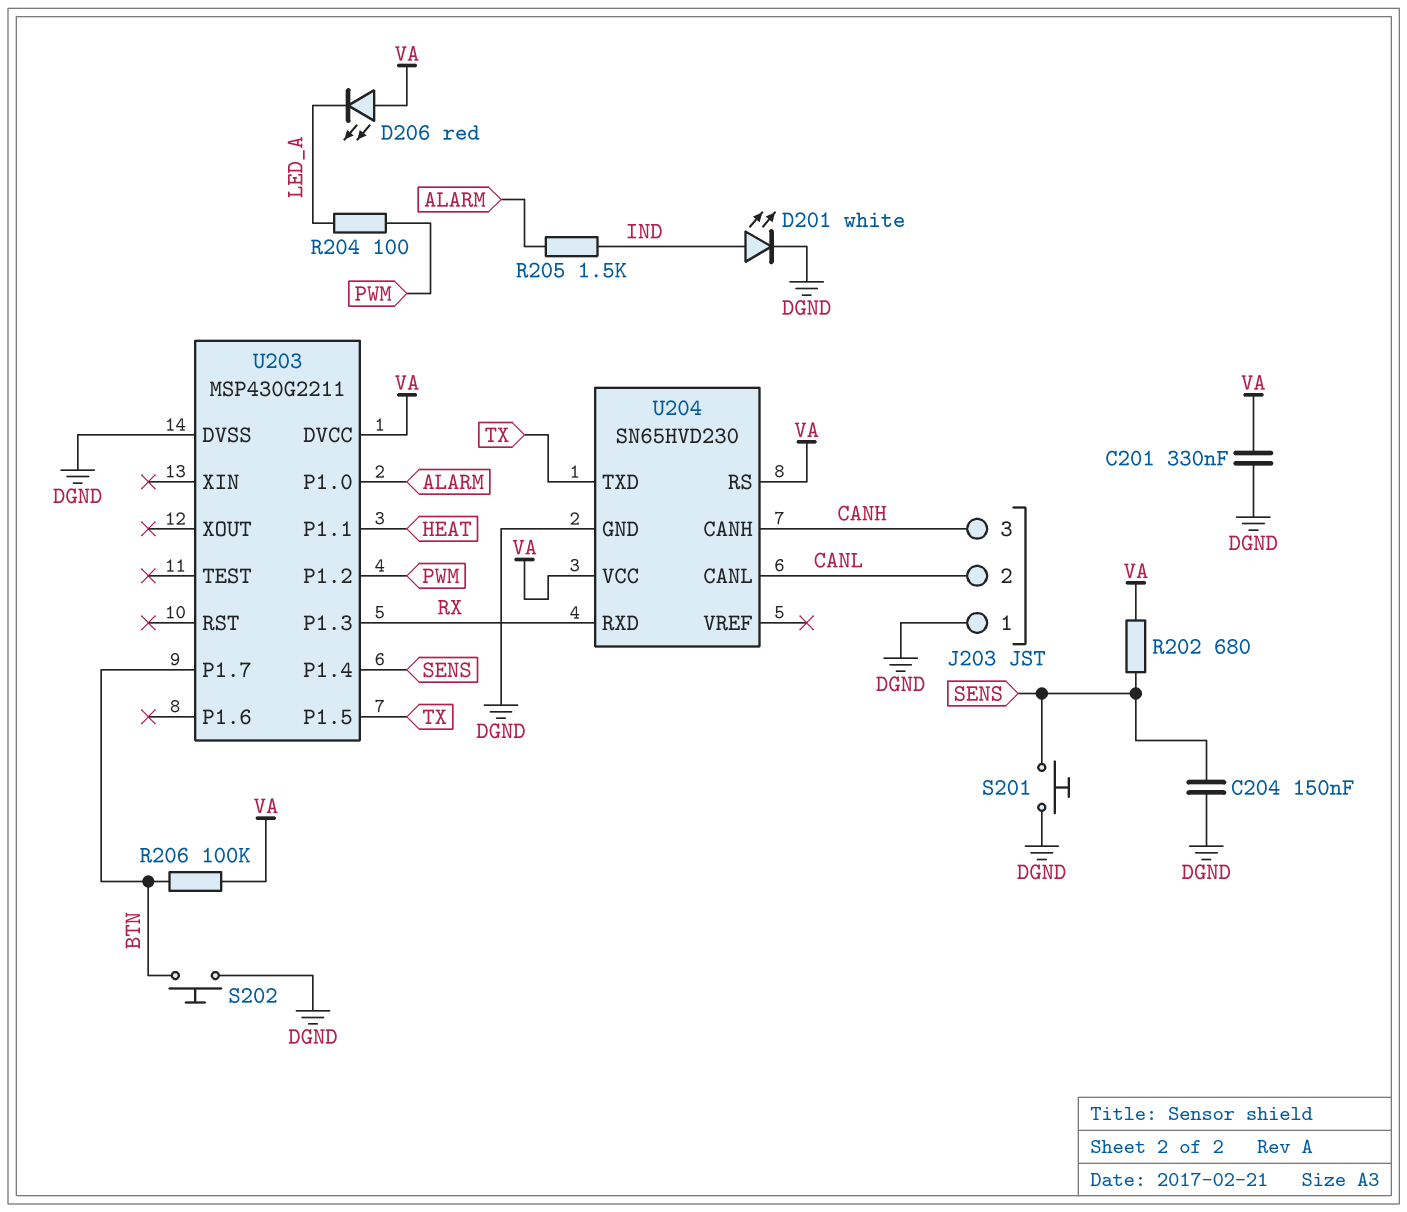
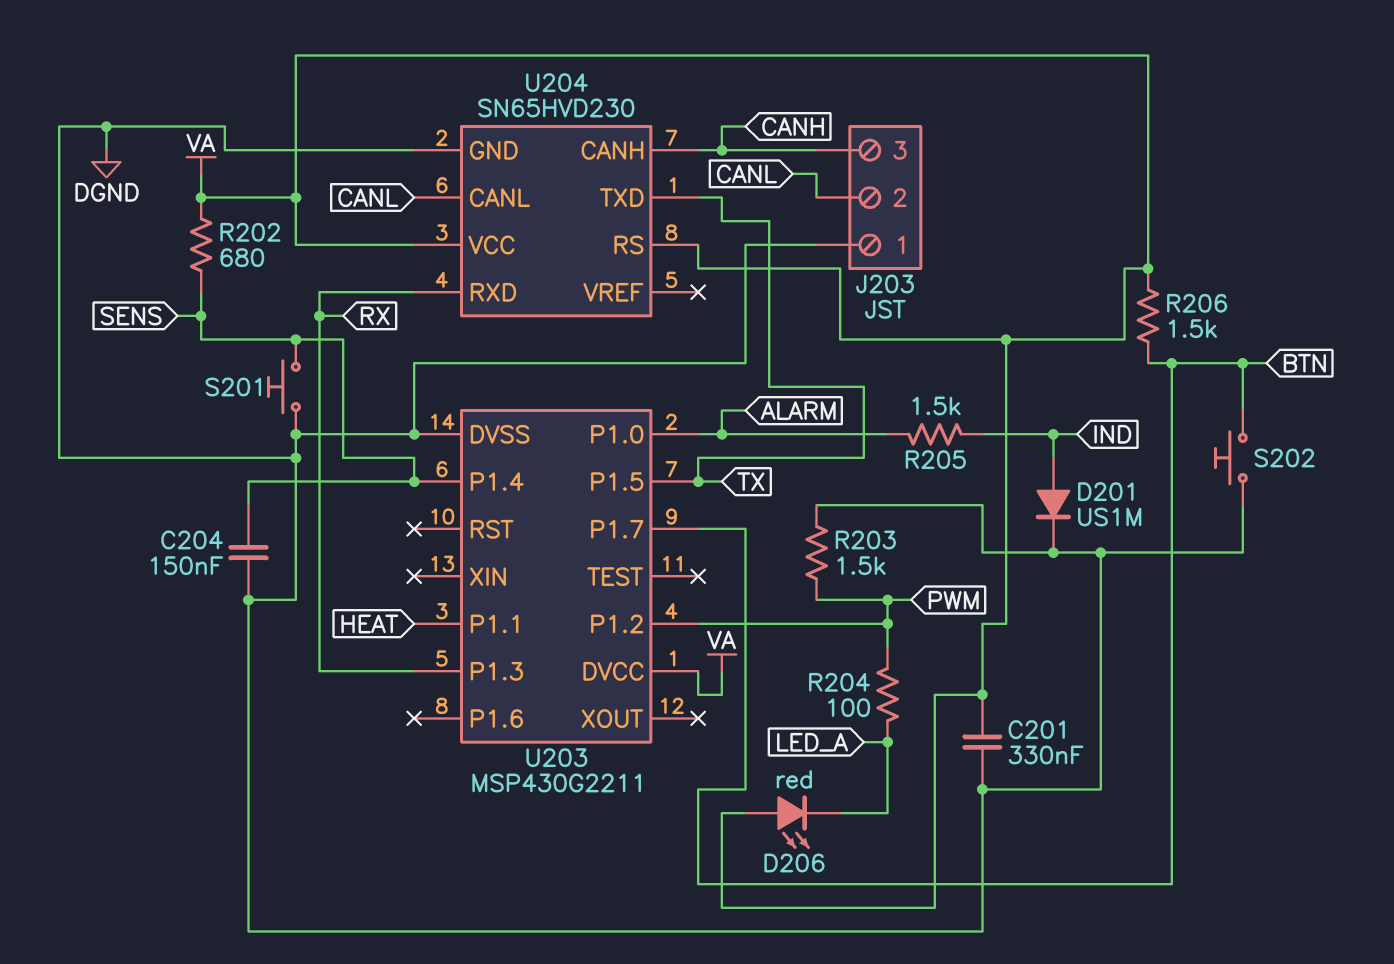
D201: LED white (A IND, K DGND) -> diode US1M (A IND, K DGND)
R203: none -> 1.5k (DGND, PWM)
R206: 100k (BTN, VA) -> 1.5k (BTN, VA)

